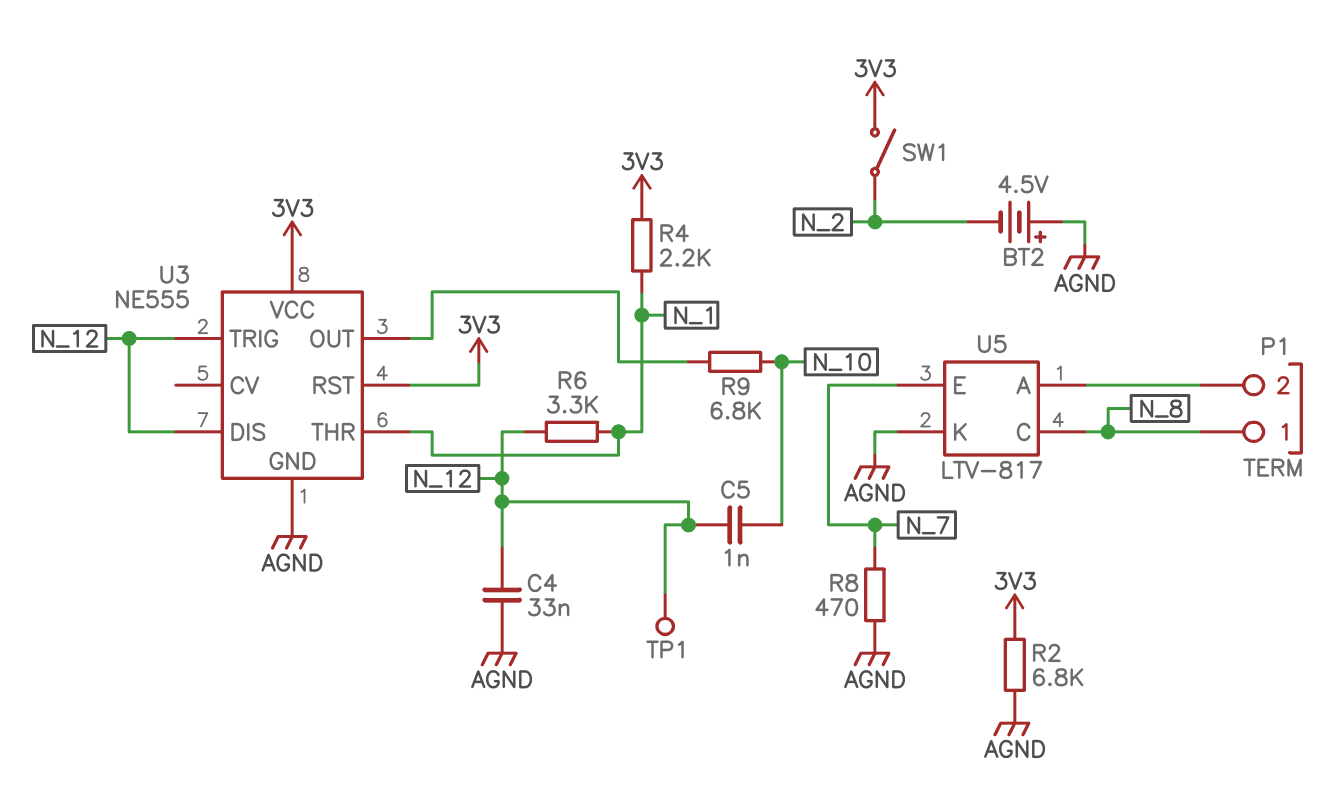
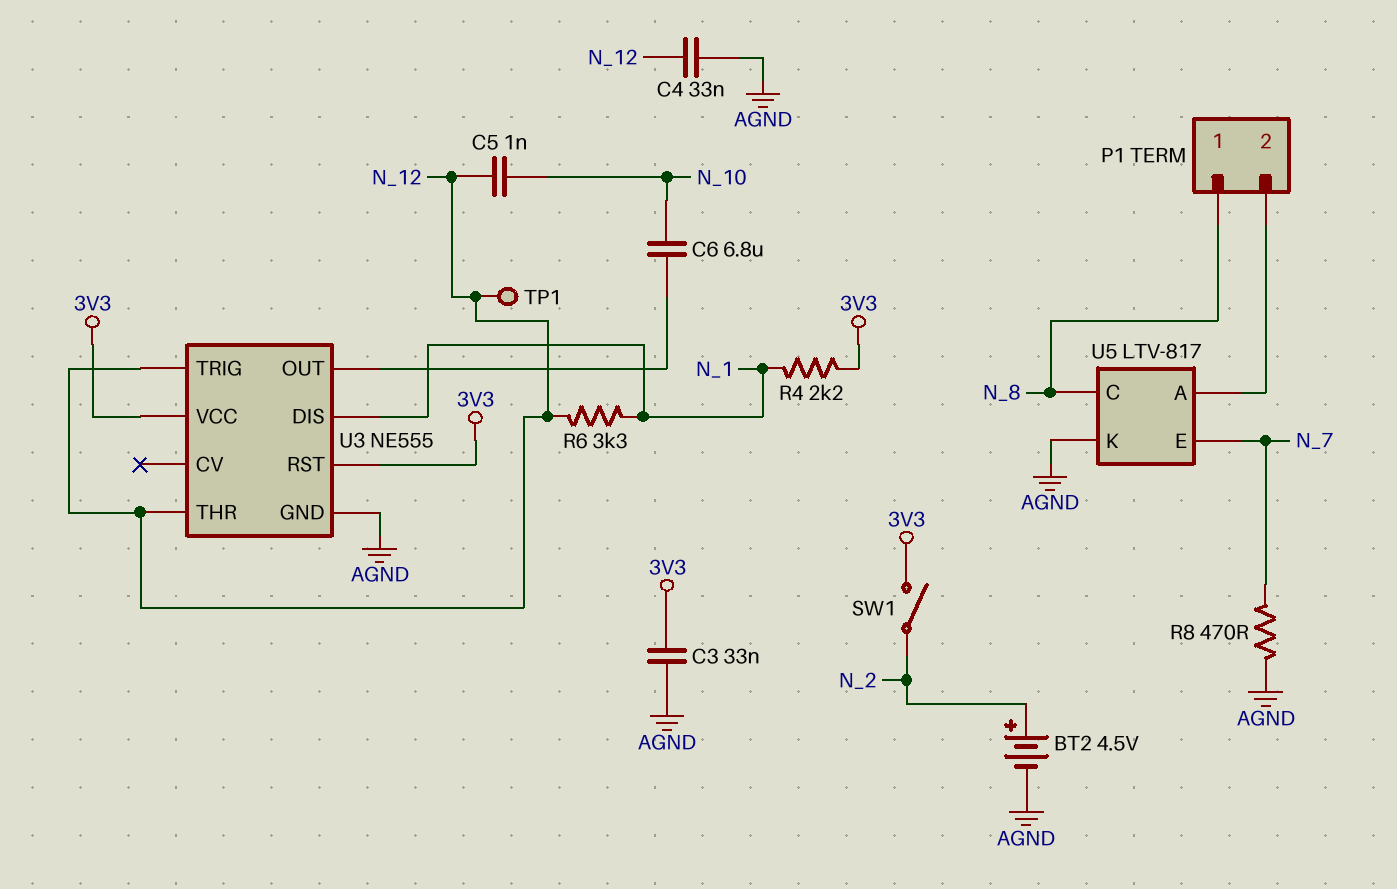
BT2: 4.5V (plus AGND, minus N_2) -> 4.5V (plus N_2, minus AGND)
C3: none -> 33nF (3V3, AGND)
C6: none -> 6.8uF (N_10, U3/OUT)
R2: 6.8k (3V3, AGND) -> none
R9: 6.8k (N_10, U3/OUT) -> none
U3 pin DIS: N_12 -> N_1
U3 pin THR: N_1 -> N_12

